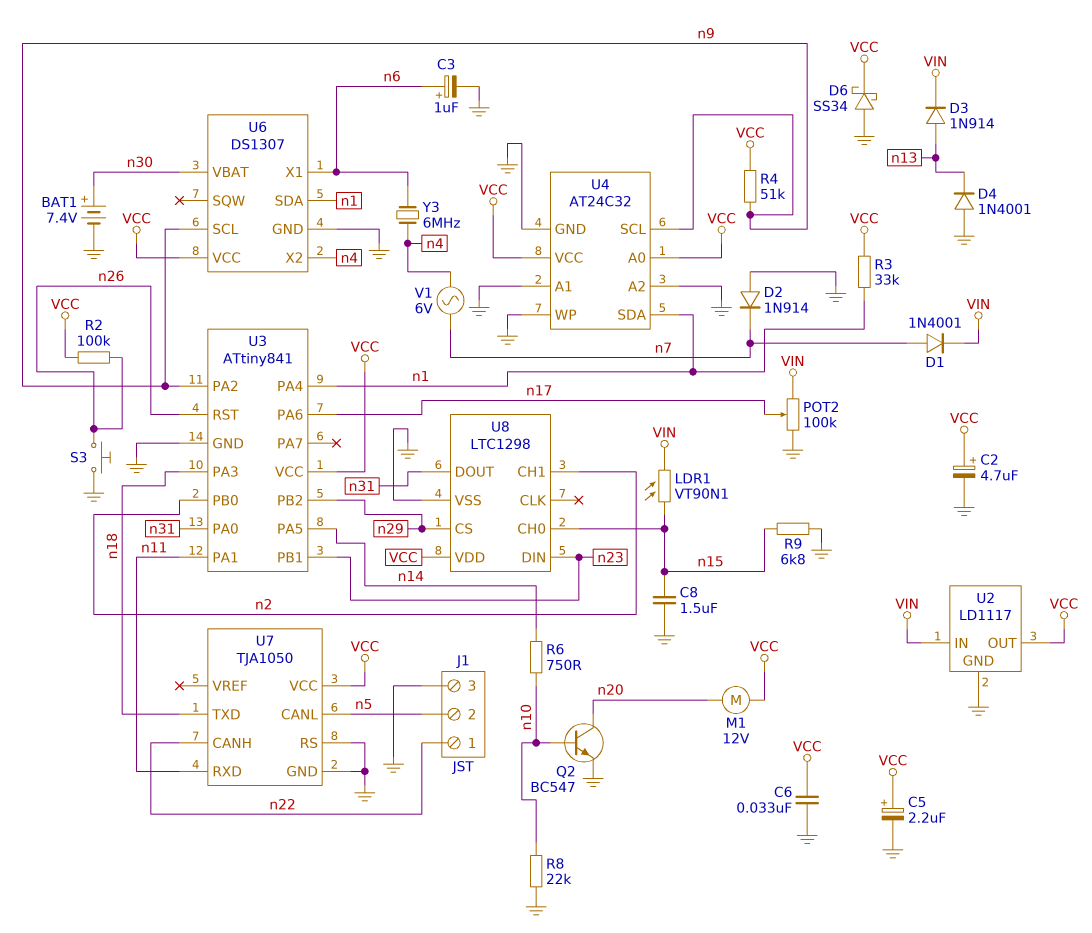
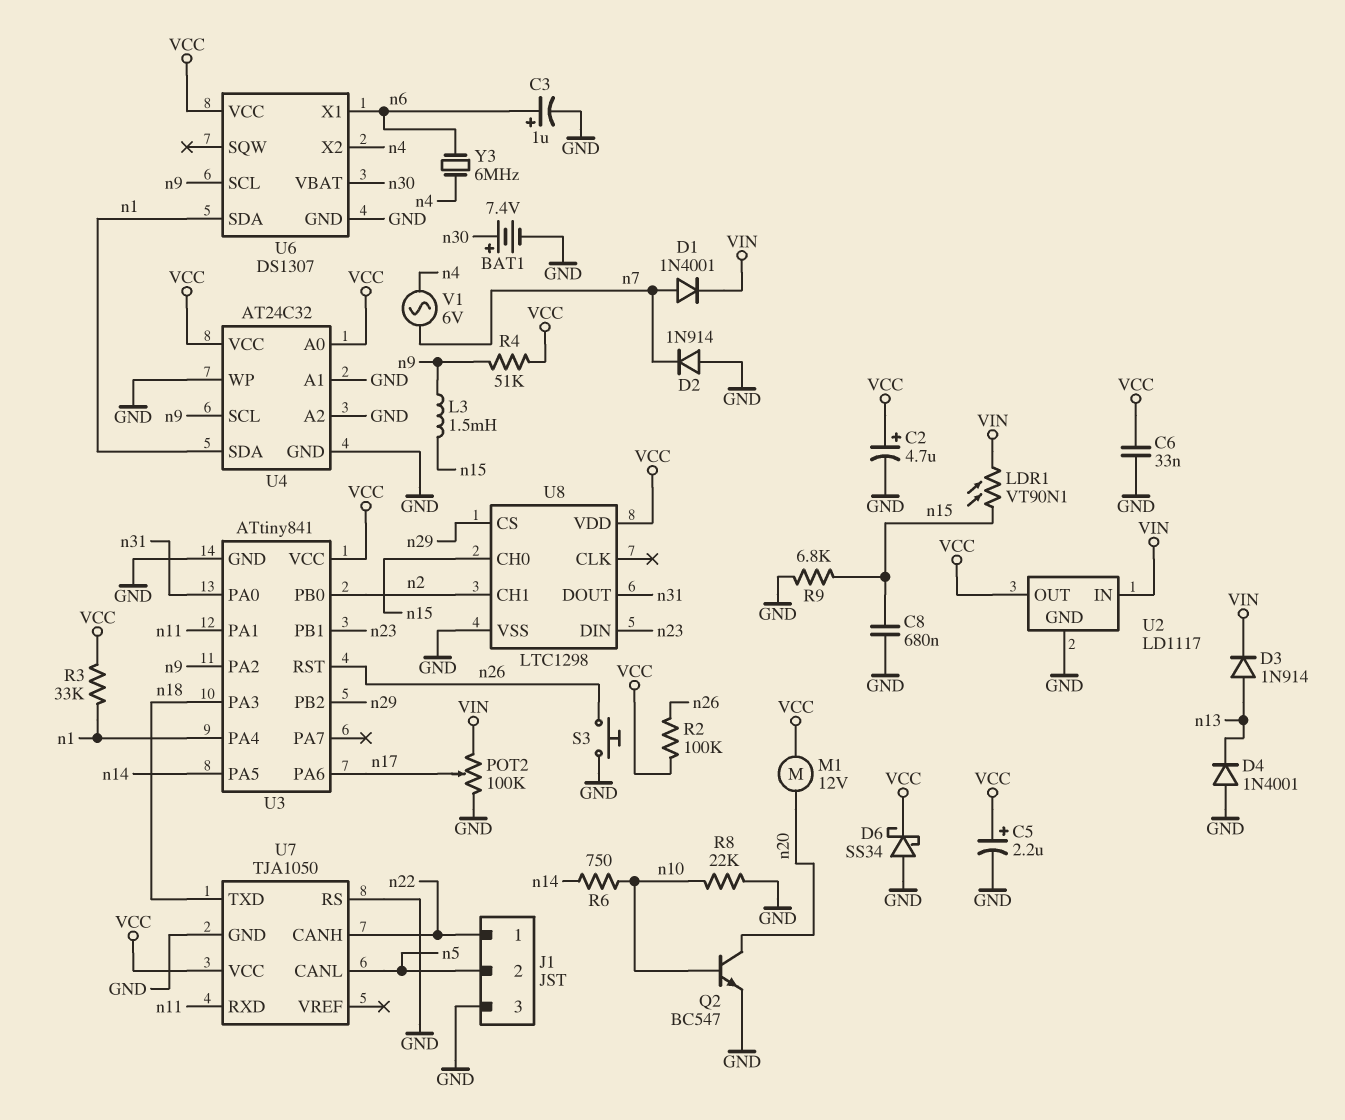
C8: 1.5uF (GND, n15) -> 680nF (GND, n15)
L3: none -> 1.5mH (n9, n15)

